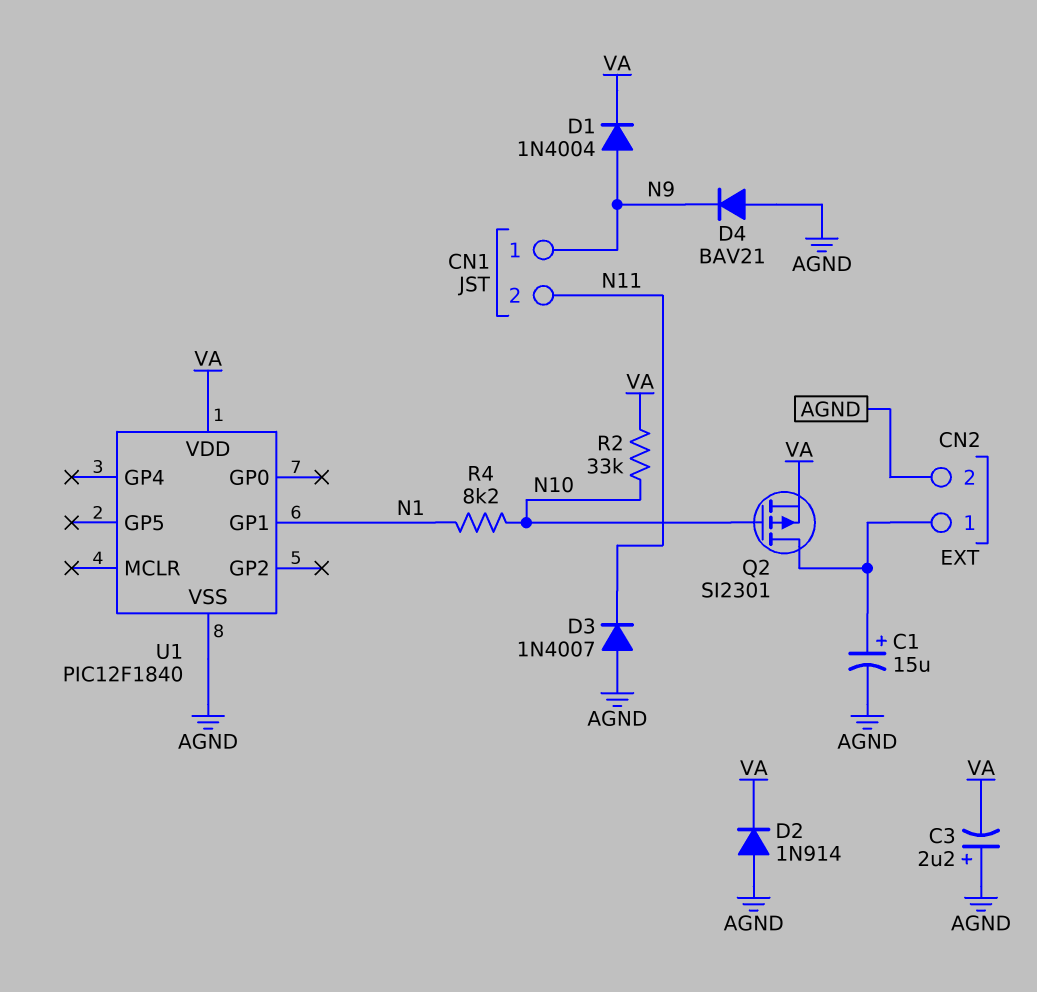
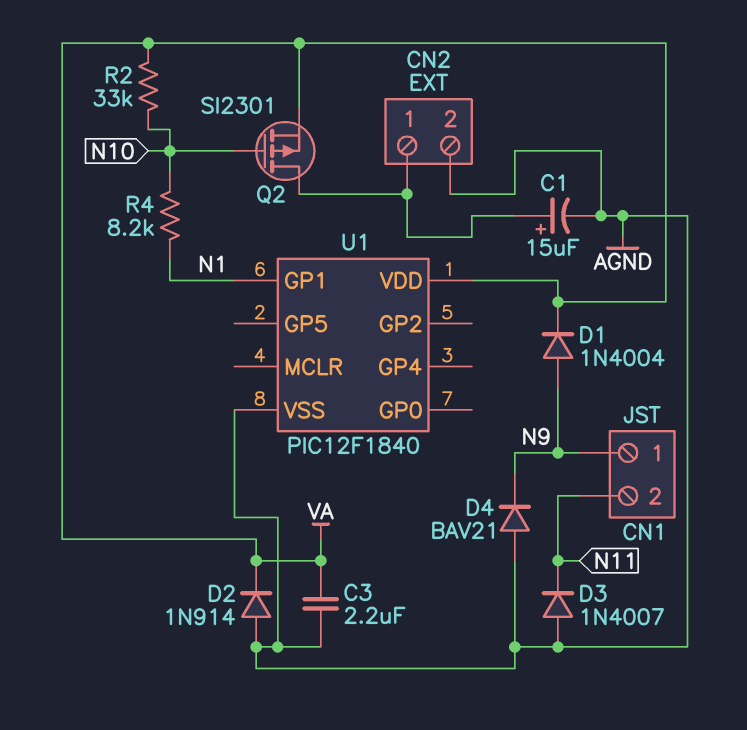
C3: 2.2uF (plus AGND, minus VA) -> 2.2uF (AGND, VA)

